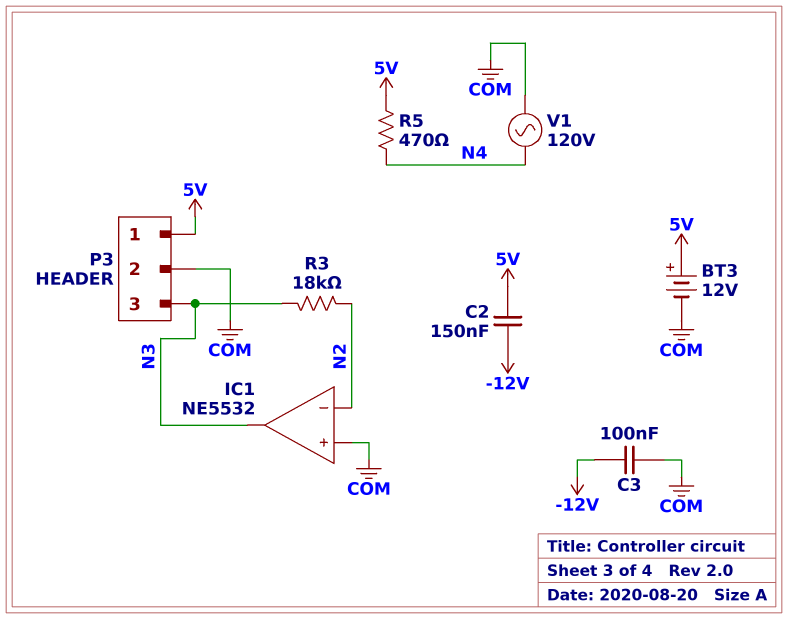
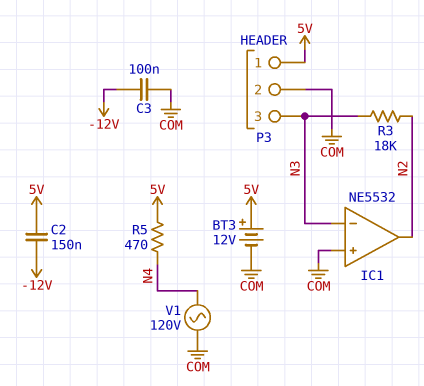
IC1 pin in-: N2 -> N3
IC1 pin out: N3 -> N2

